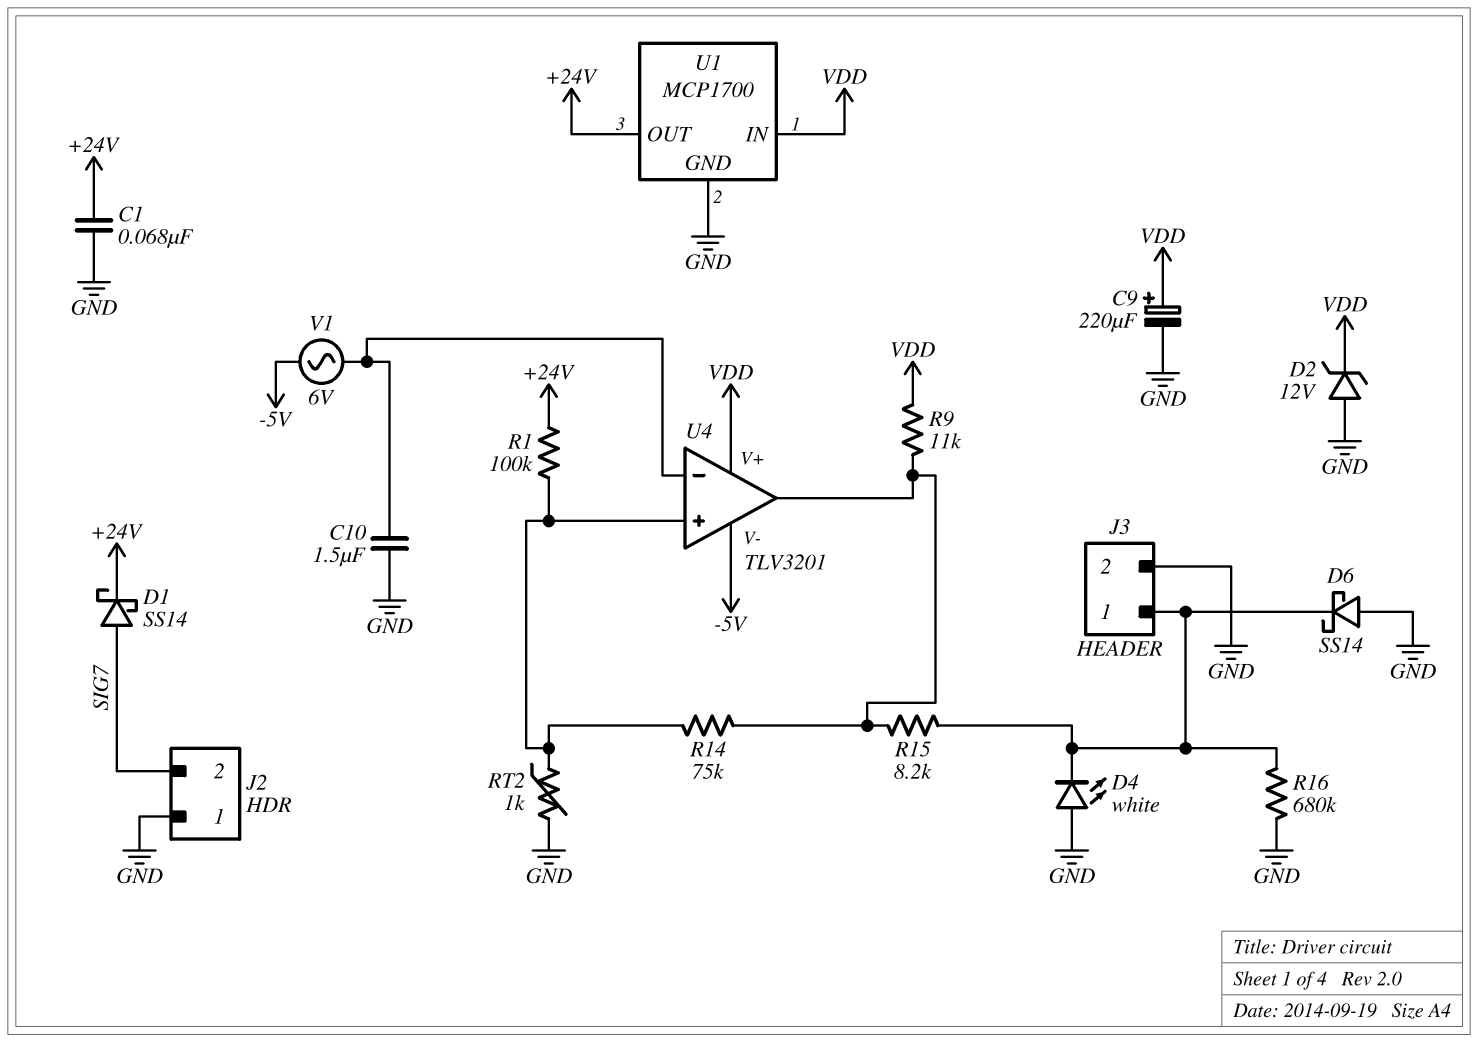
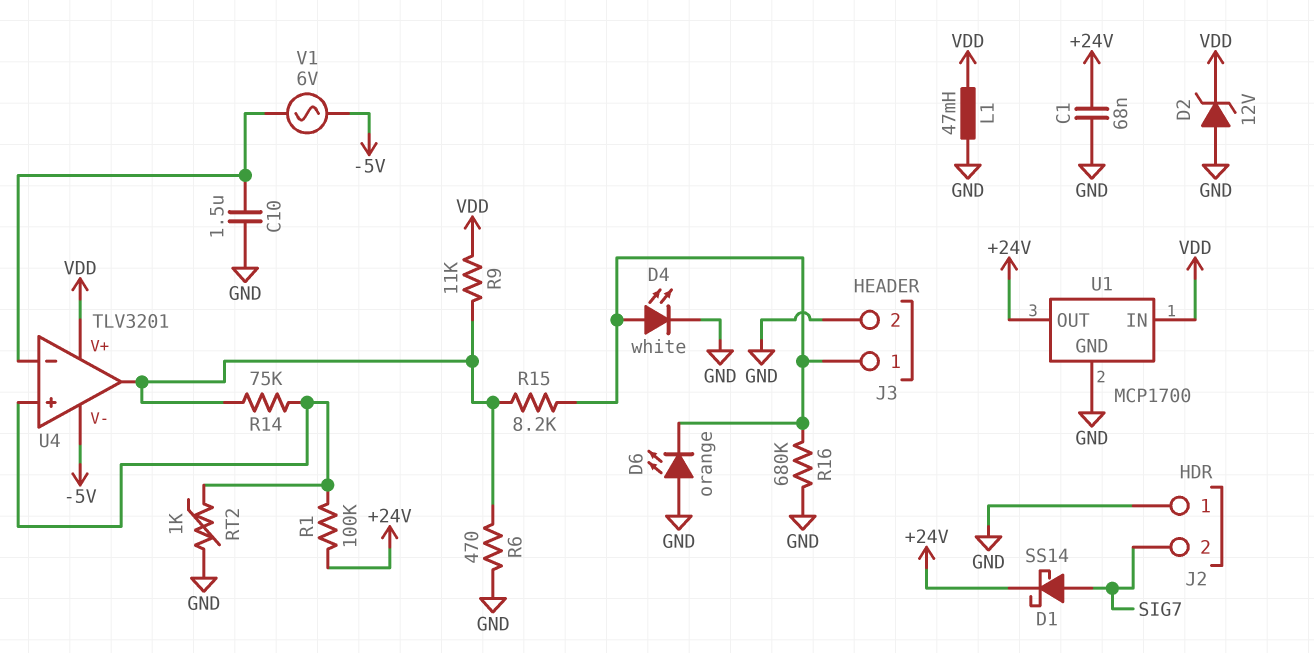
C9: 220uF (plus VDD, minus GND) -> none
D4: LED white (A GND, K J3/1) -> LED white (A J3/1, K GND)
D6: schottky SS14 (A GND, K J3/1) -> LED orange (A GND, K J3/1)
L1: none -> 47mH (GND, VDD)
R6: none -> 470 (GND, U4/out)

